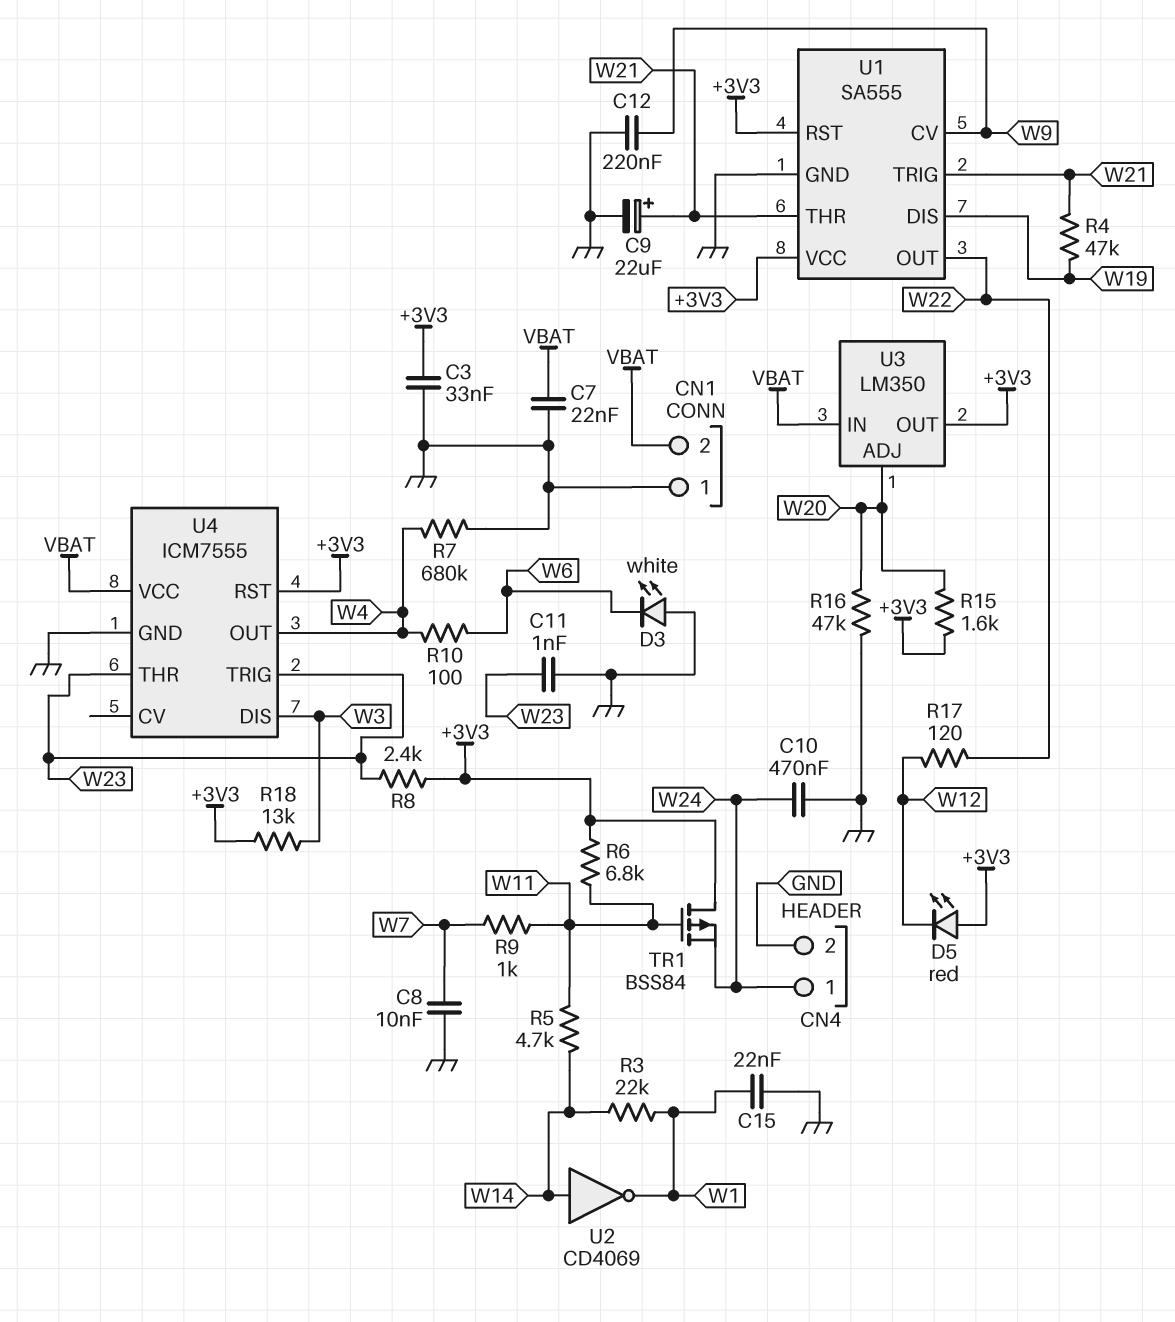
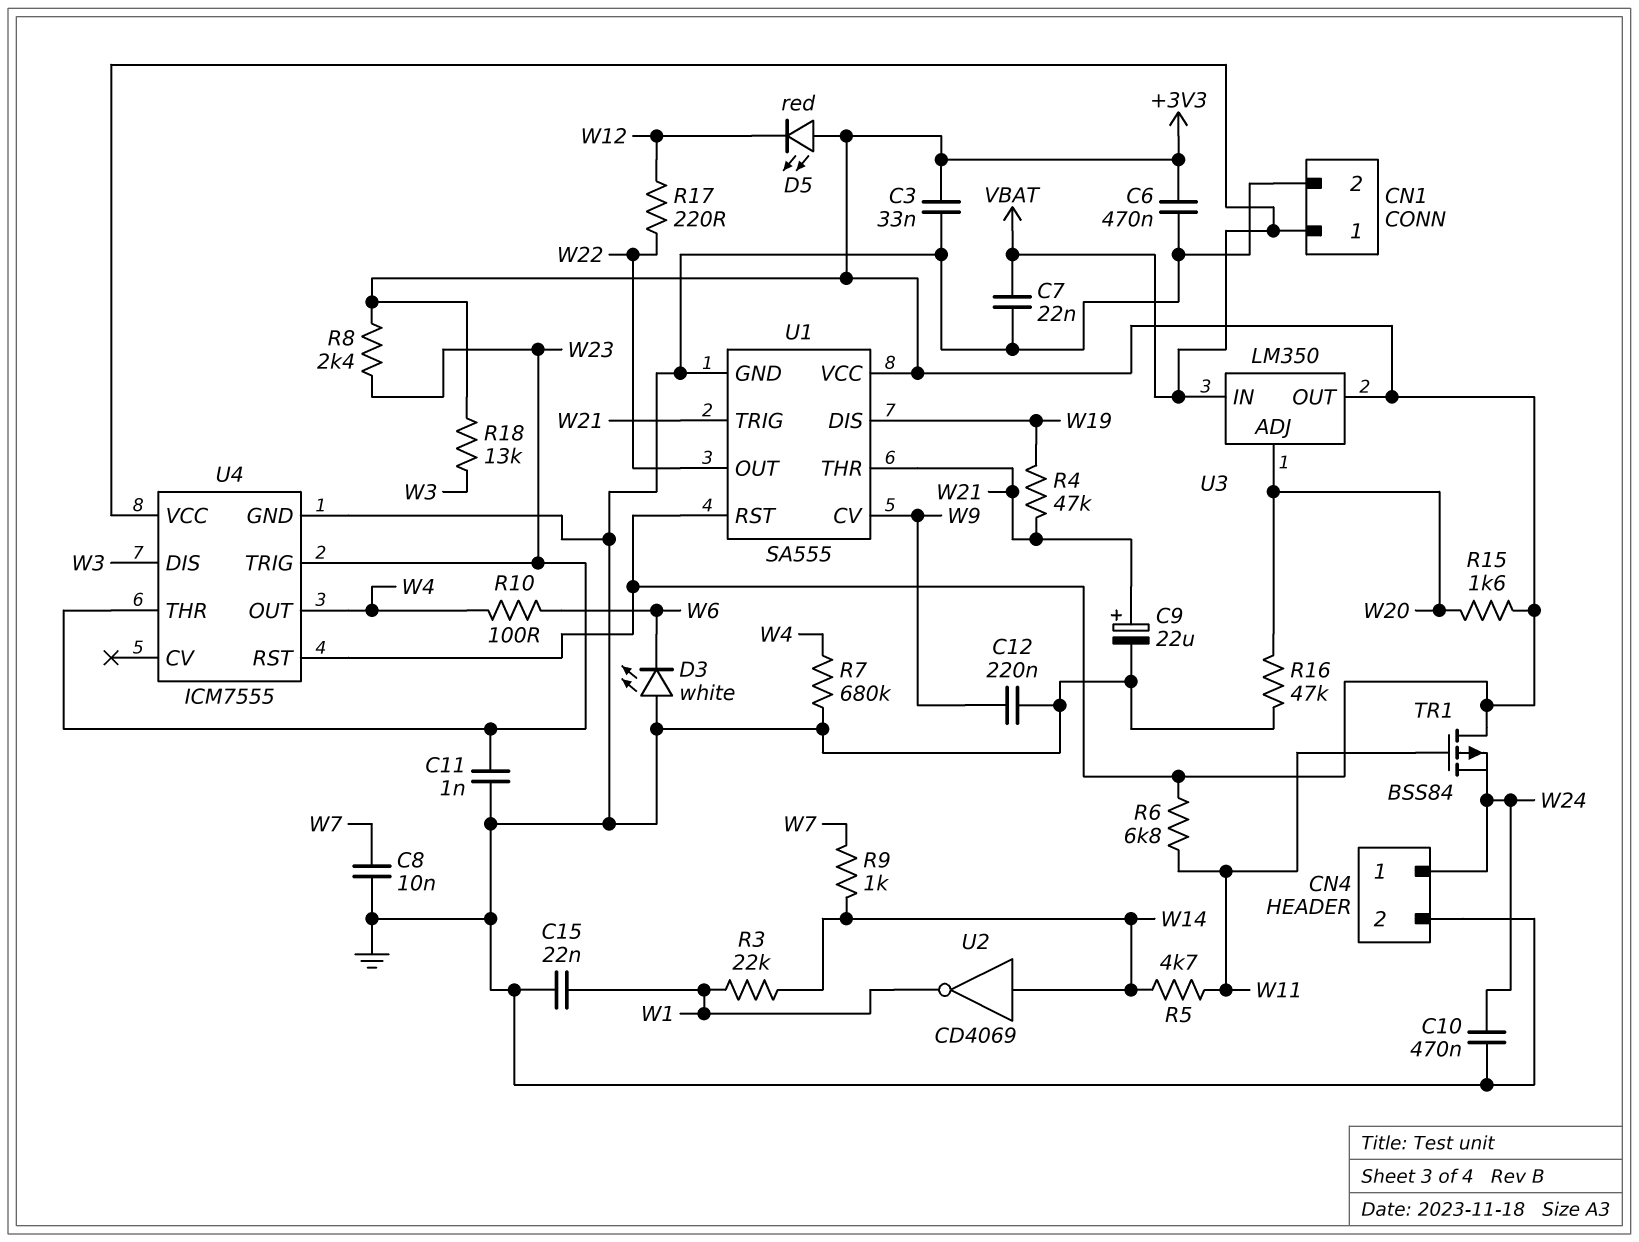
C6: none -> 470nF (+3V3, GND)
CN1 pin 1: GND -> VBAT
CN1 pin 2: VBAT -> GND
R9: 1k (W7, W11) -> 1k (W7, W14)
R17: 120 (W12, W22) -> 220 (W12, W22)

